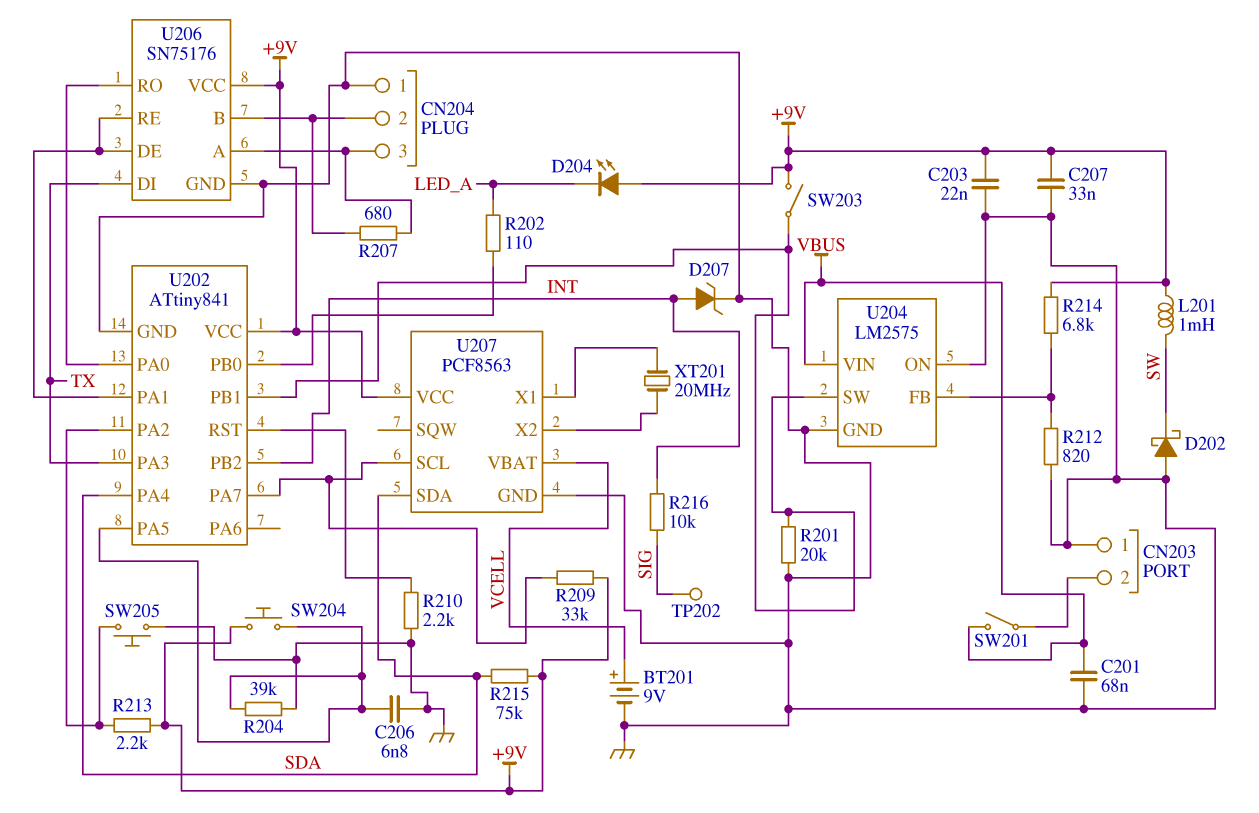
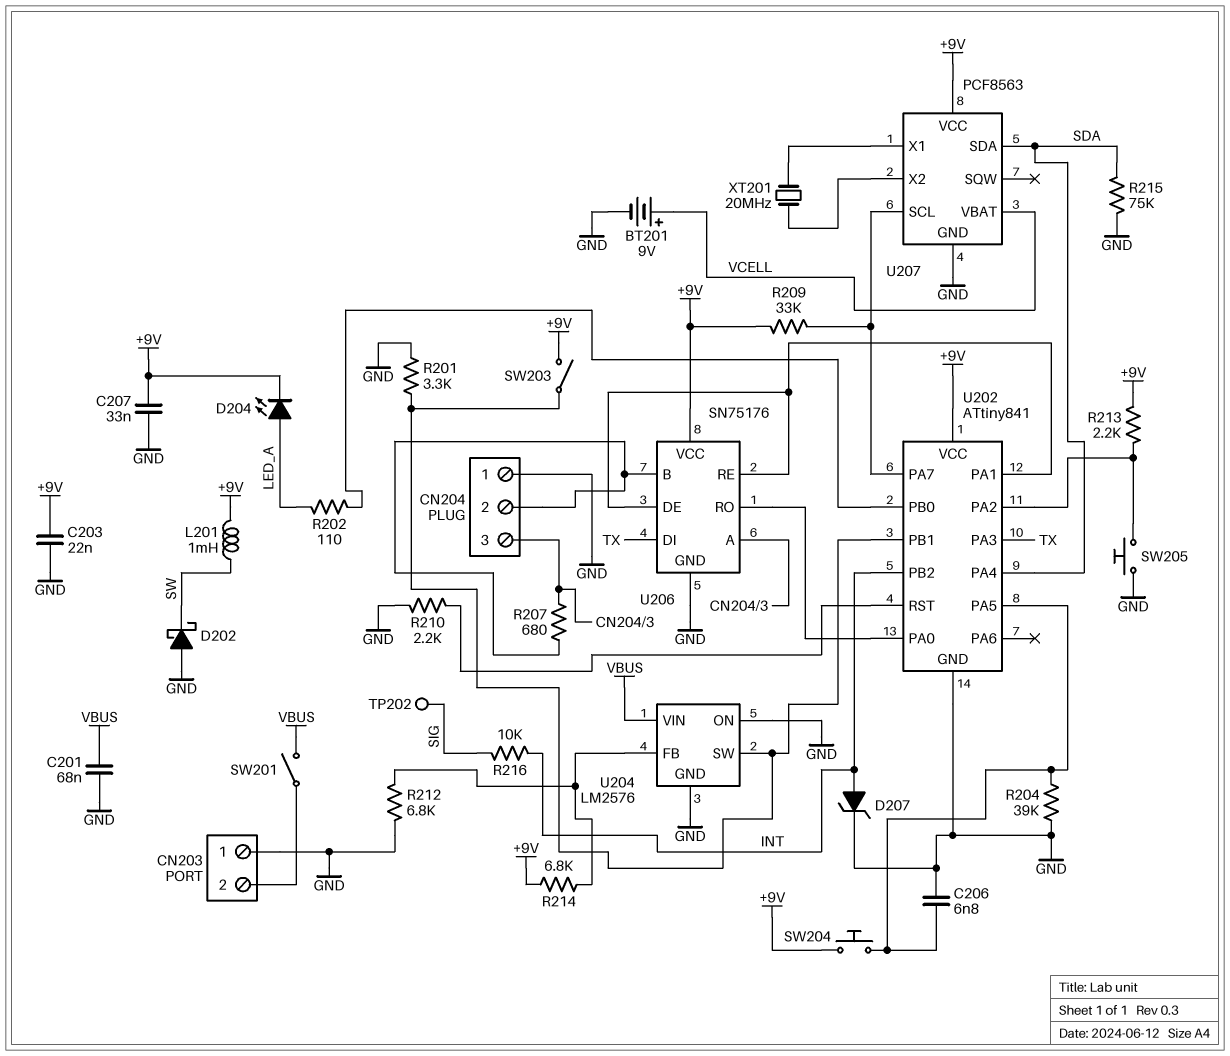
D204: LED (A +9V, K LED_A) -> LED (A LED_A, K +9V)
R201: 20k (GND, U202/PB1) -> 3.3k (GND, U202/PB1)
R212: 820 (GND, U204/FB) -> 6.8k (GND, U204/FB)
R215: 75k (+9V, SDA) -> 75k (GND, SDA)
U204: LM2575 -> LM2576

